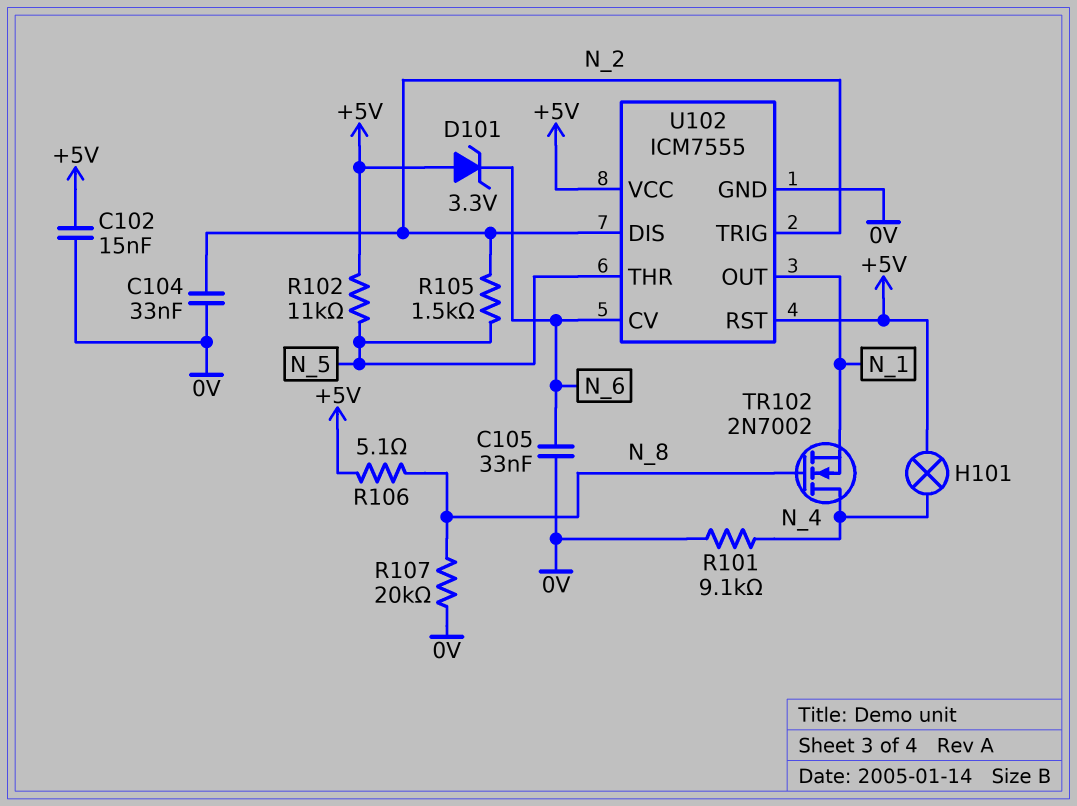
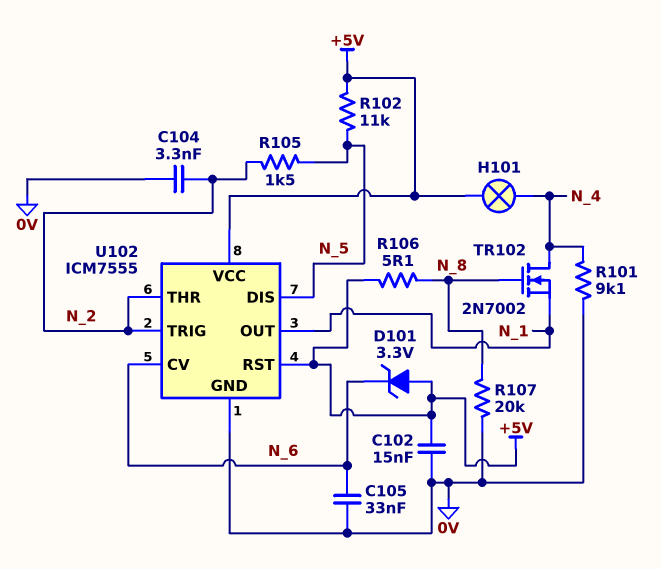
C104: 33nF (0V, N_2) -> 3.3nF (0V, N_2)
U102 pin DIS: N_2 -> N_5
U102 pin THR: N_5 -> N_2

